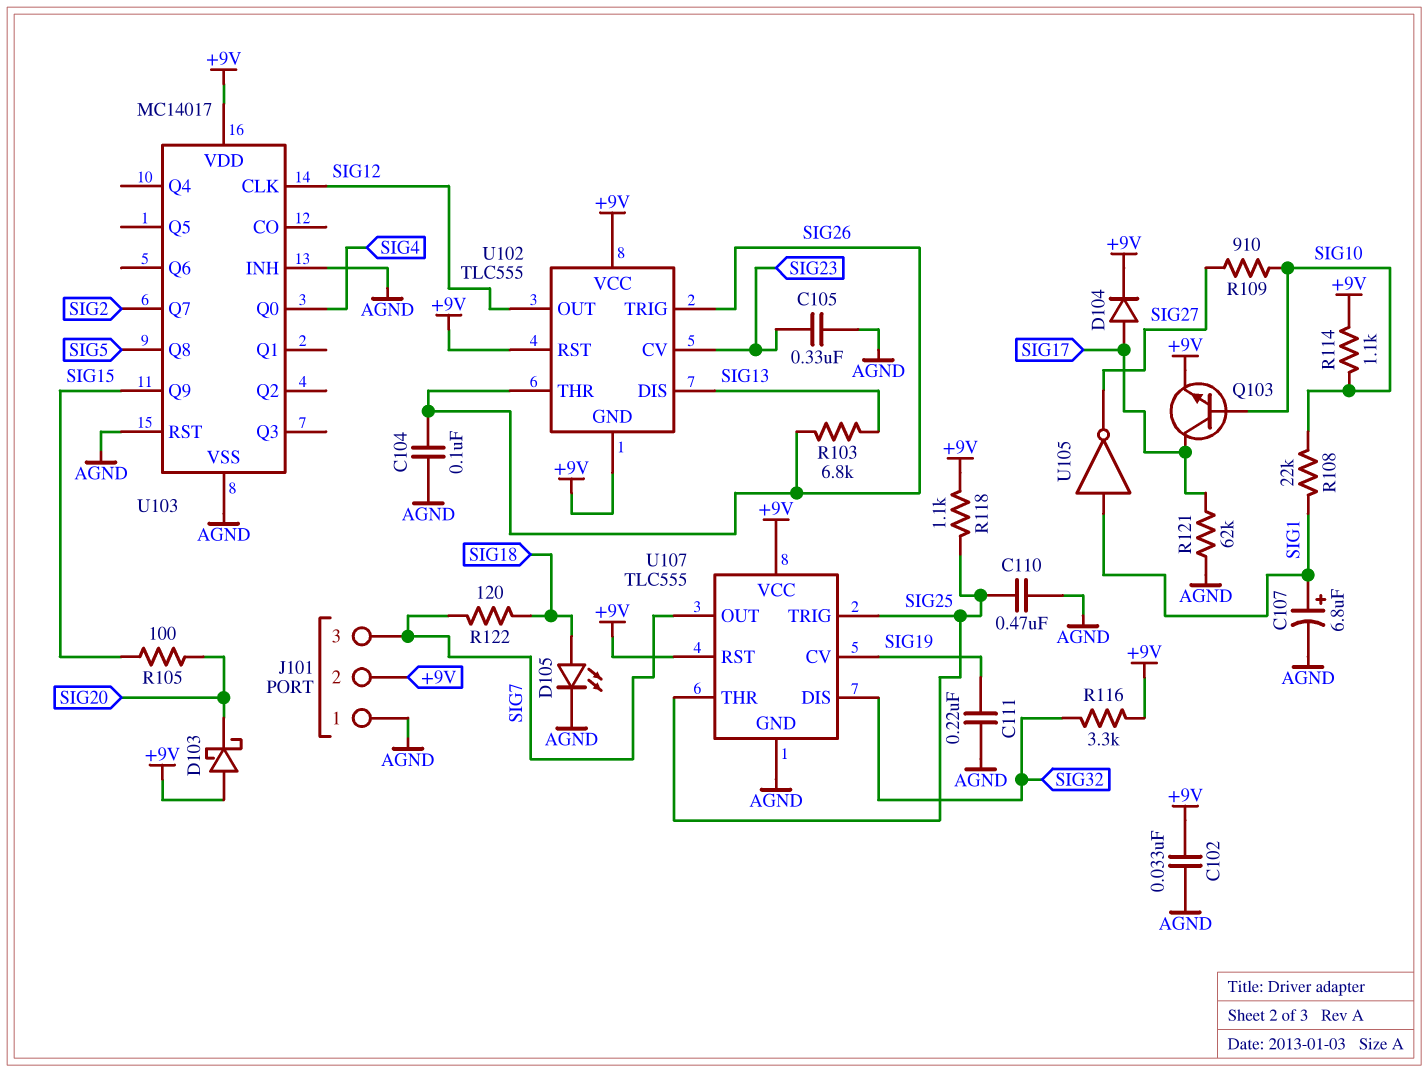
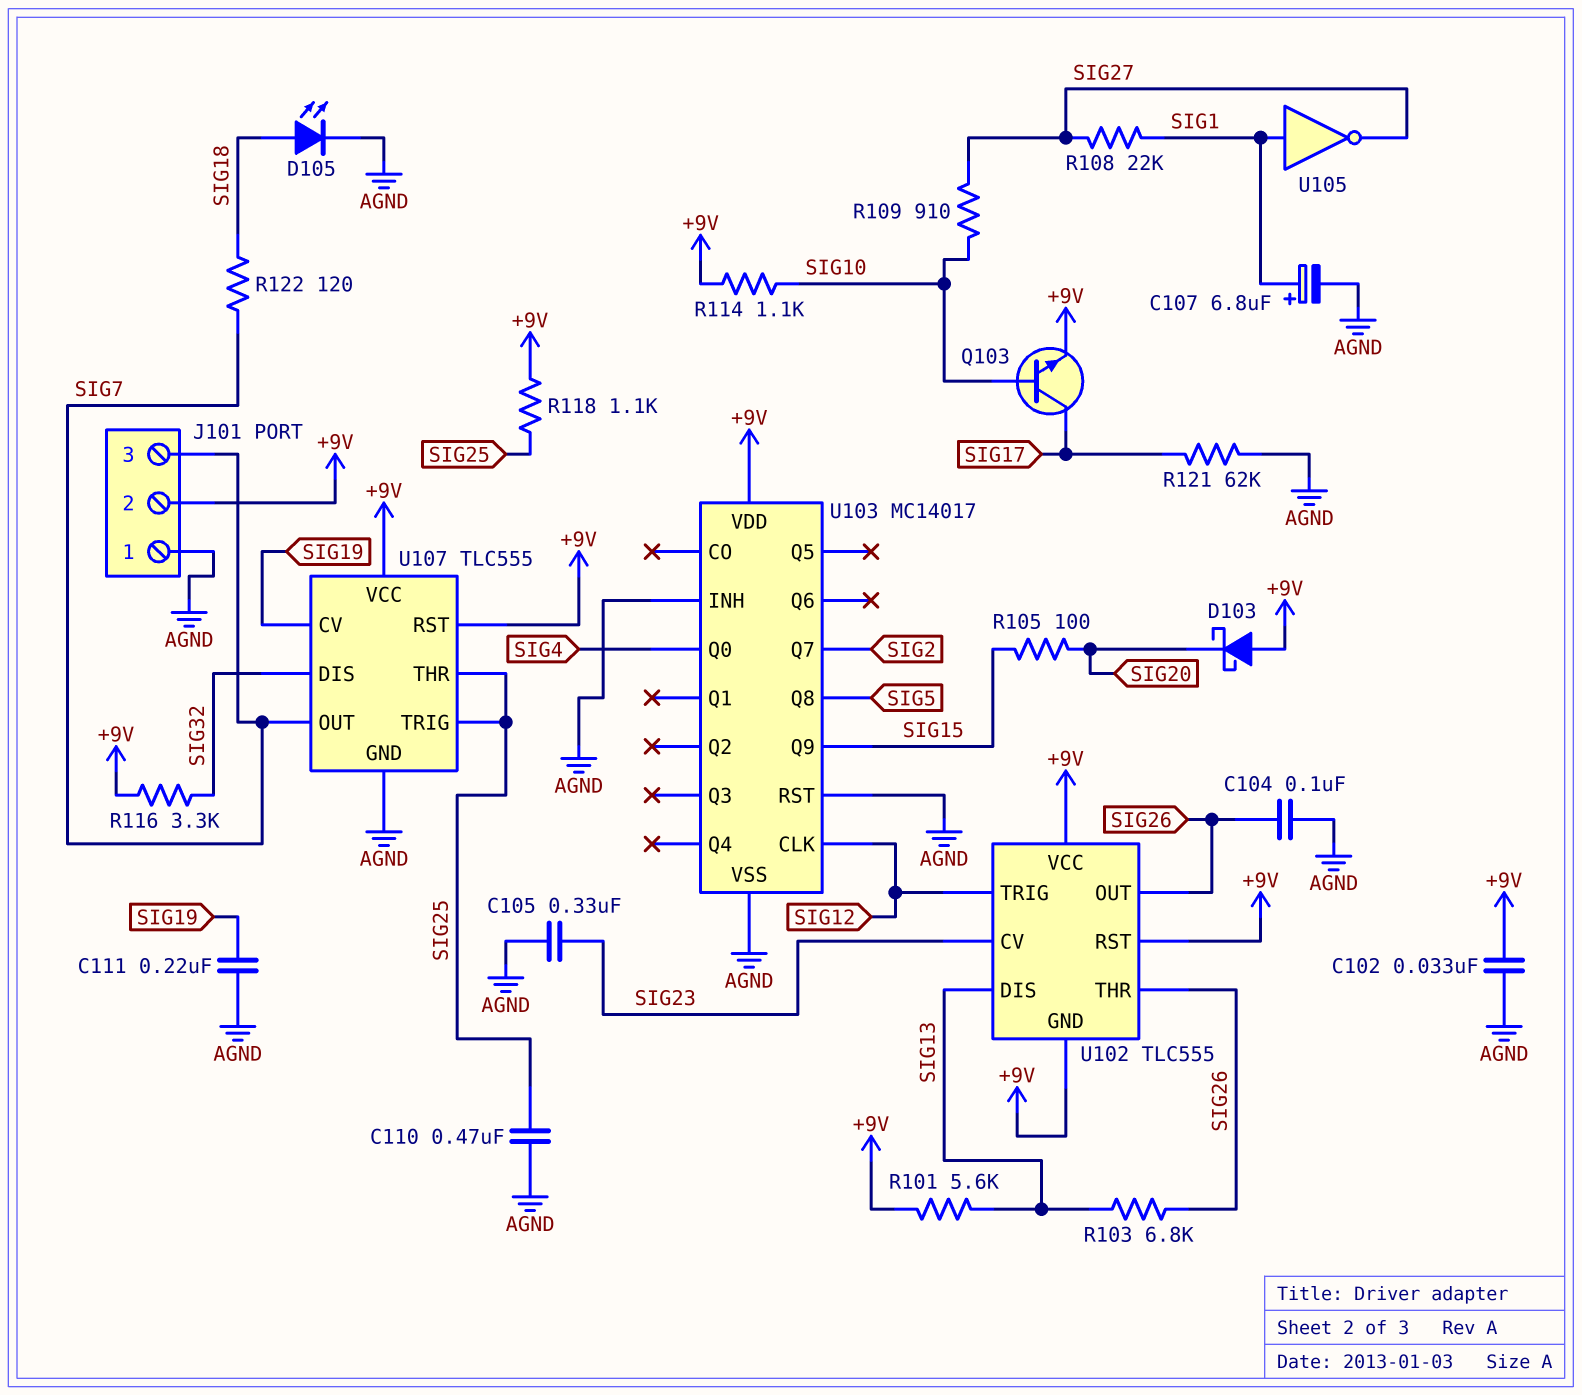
D104: diode (A SIG17, K +9V) -> none
R101: none -> 5.6k (+9V, SIG13)
R108: 22k (SIG1, SIG10) -> 22k (SIG1, SIG27)
U102 pin OUT: SIG12 -> SIG26
U102 pin TRIG: SIG26 -> SIG12

